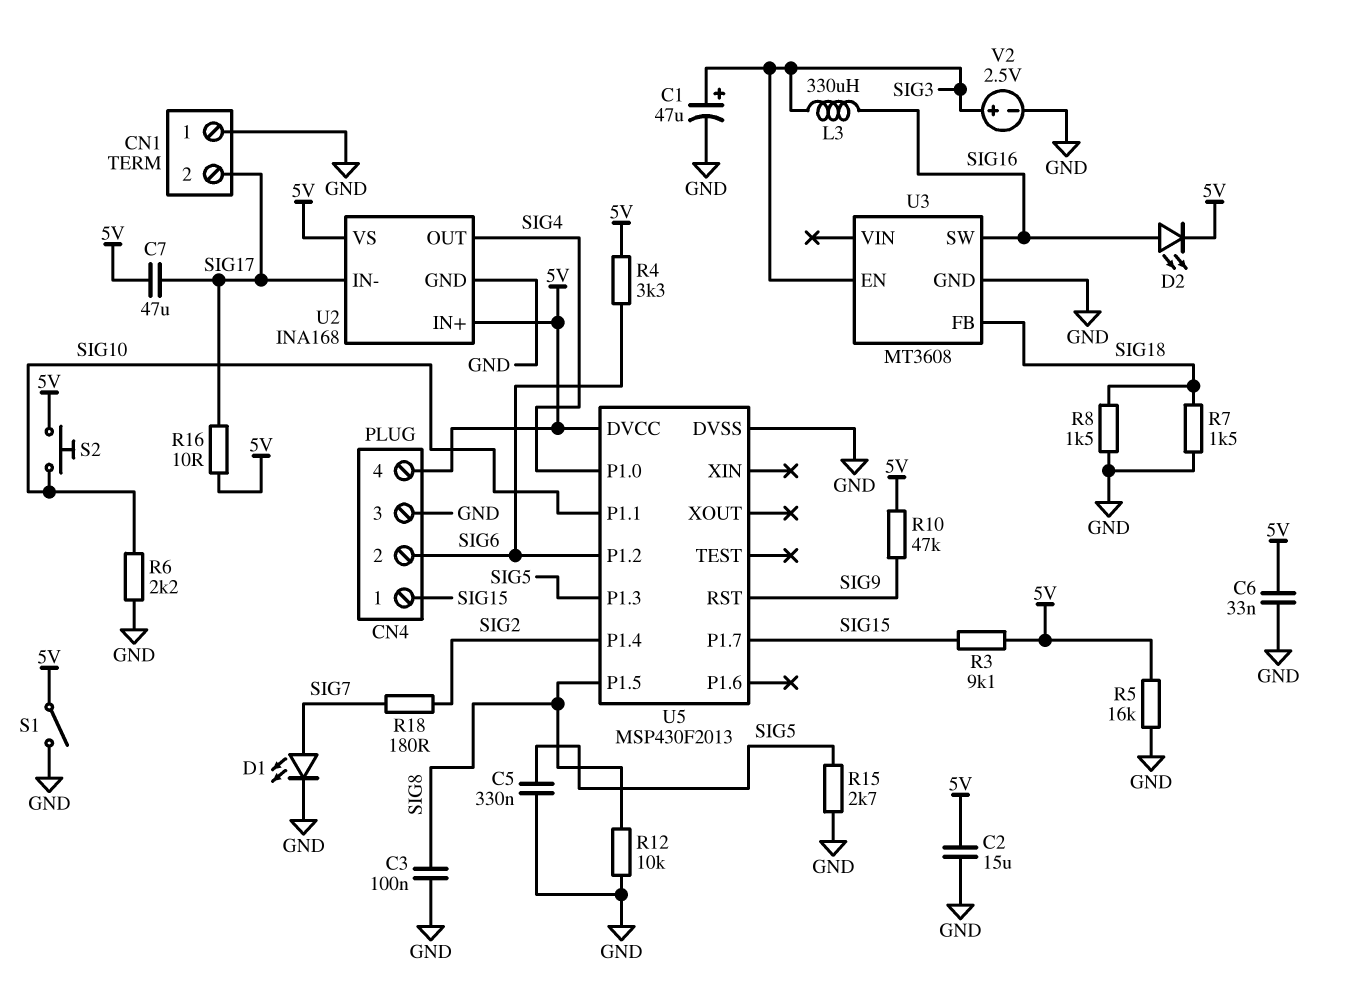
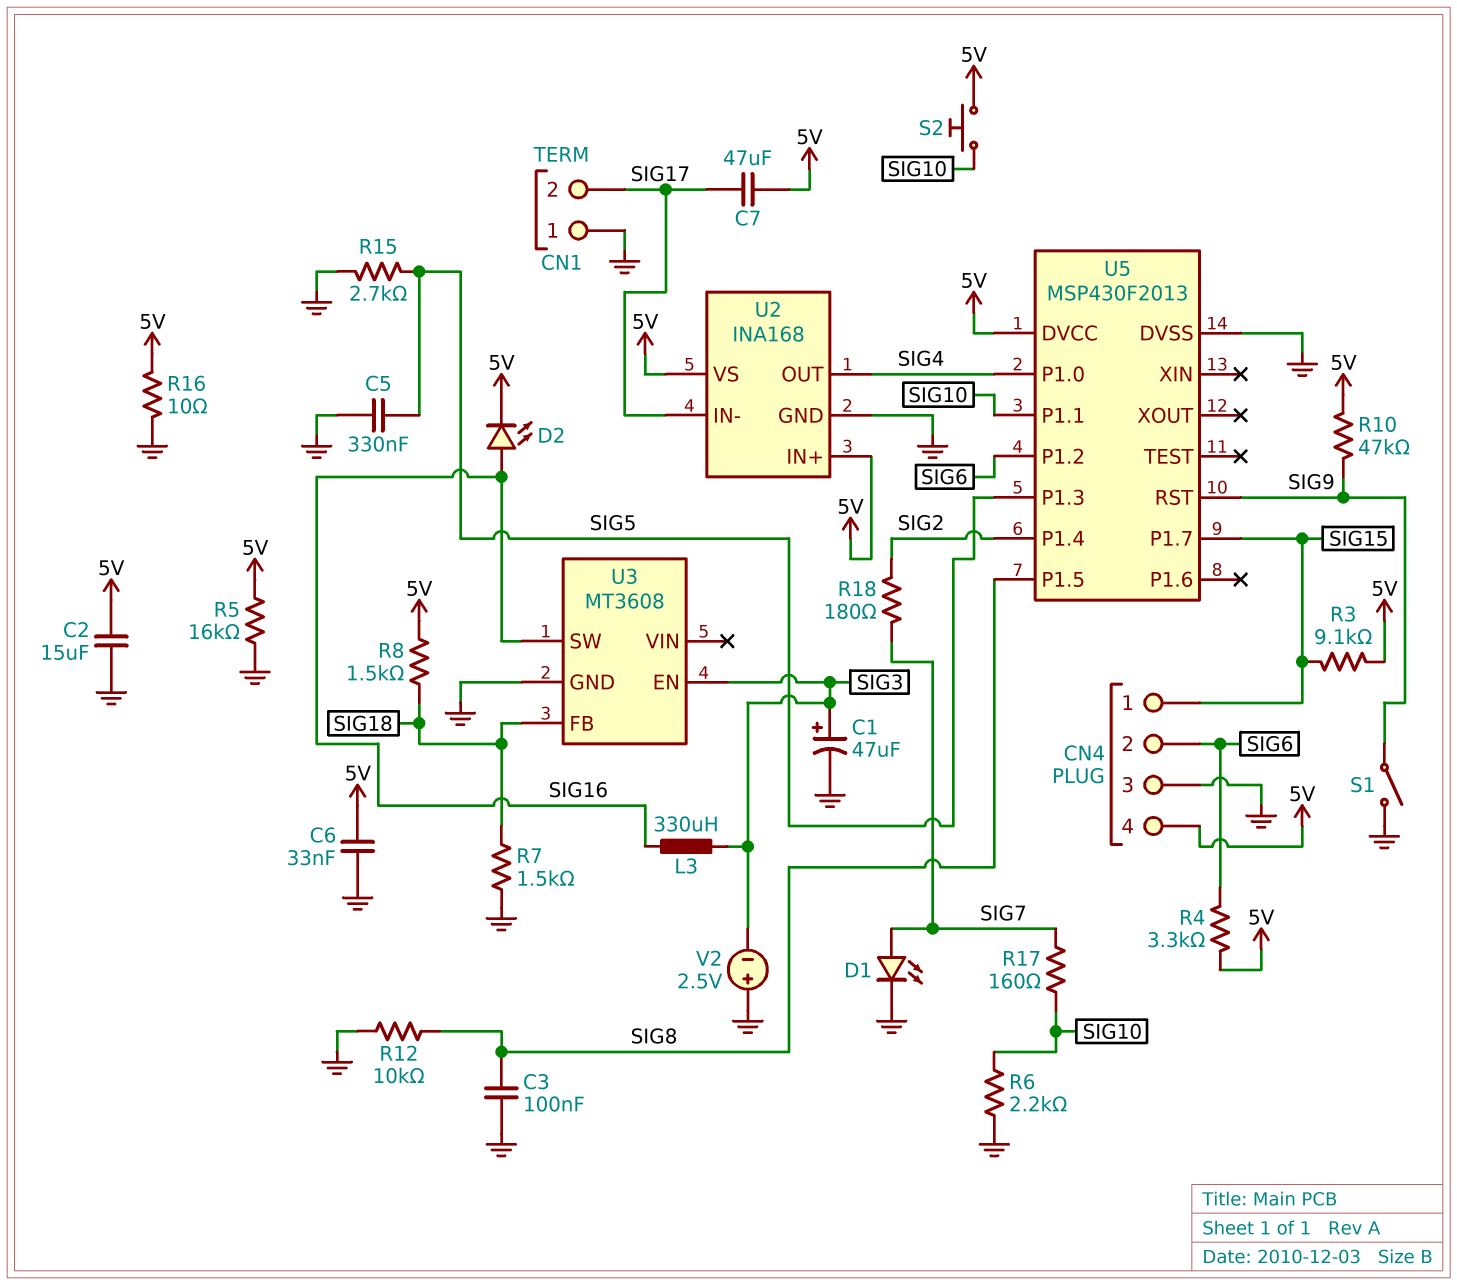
R8: 1.5k (GND, SIG18) -> 1.5k (5V, SIG18)
R16: 10 (5V, SIG17) -> 10 (5V, GND)
R17: none -> 160 (SIG7, SIG10)
S1: switch (5V, GND) -> switch (GND, SIG9)
V2: 2.5V (plus SIG3, minus GND) -> 2.5V (plus GND, minus SIG3)

